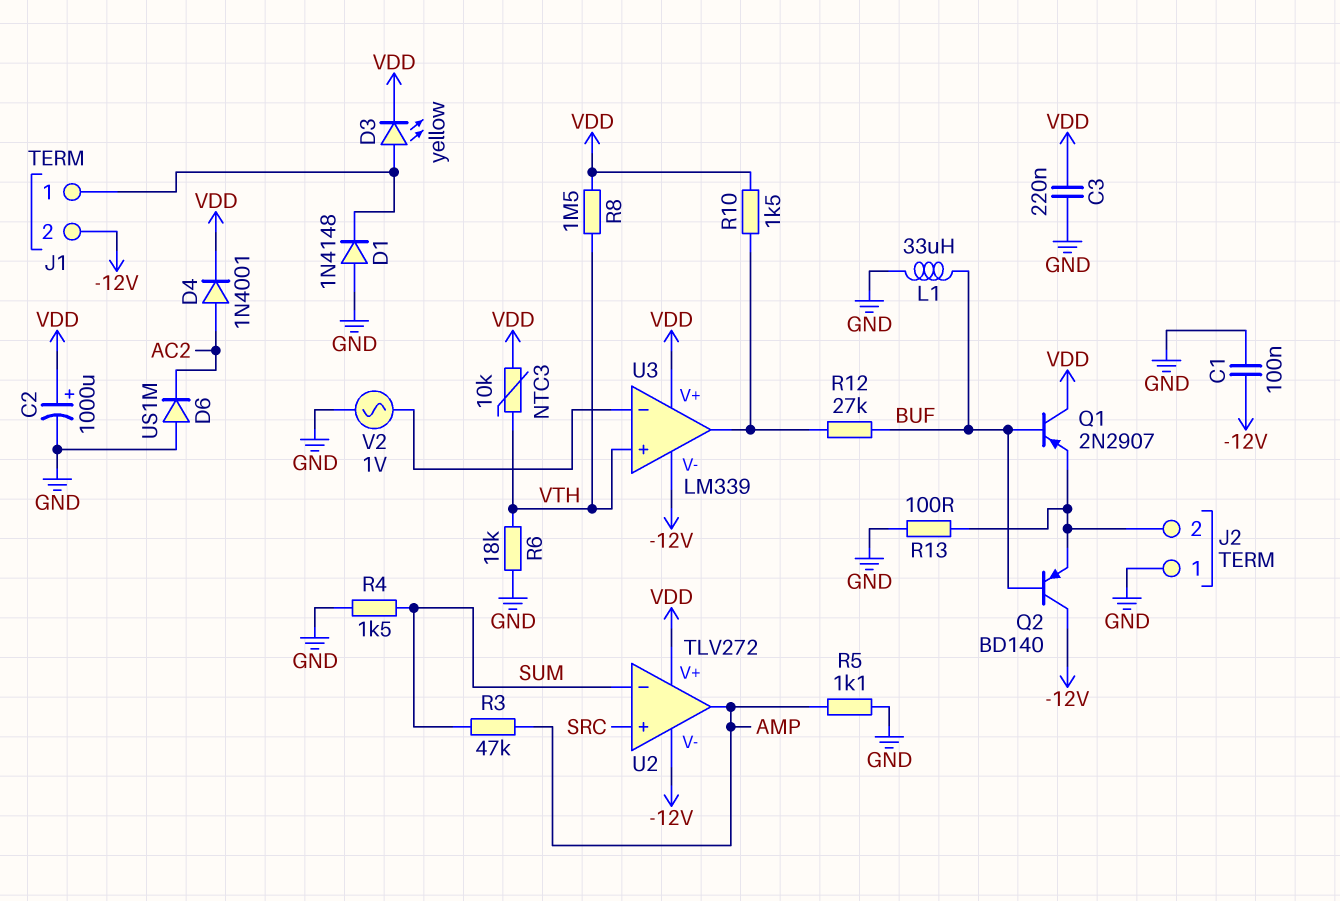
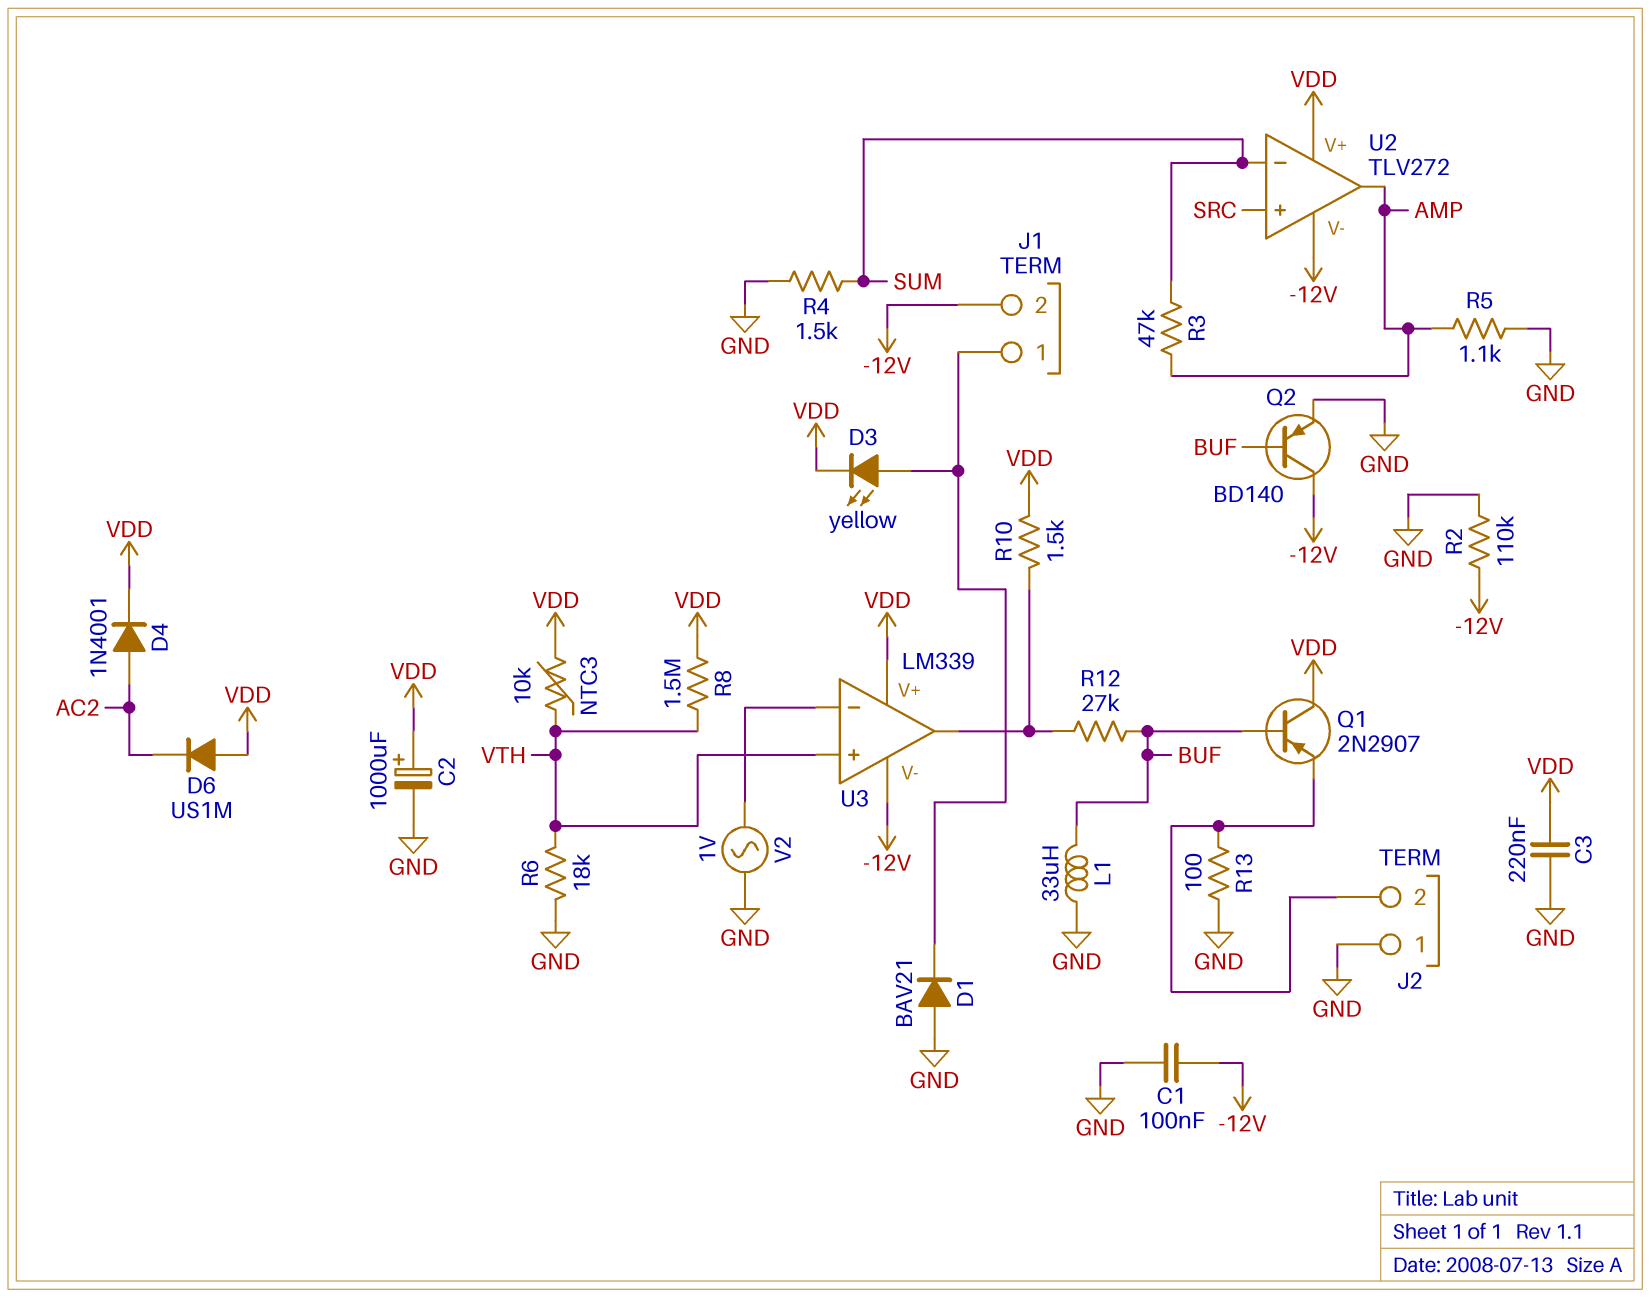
D1: diode 1N4148 (A GND, K J1/1) -> diode BAV21 (A GND, K J1/1)
D6: diode US1M (A GND, K AC2) -> diode US1M (A VDD, K AC2)
Q2: PNP BD140 (B BUF, C -12V, E J2/2) -> PNP BD140 (B BUF, C -12V, E GND)
R2: none -> 110k (-12V, GND)

